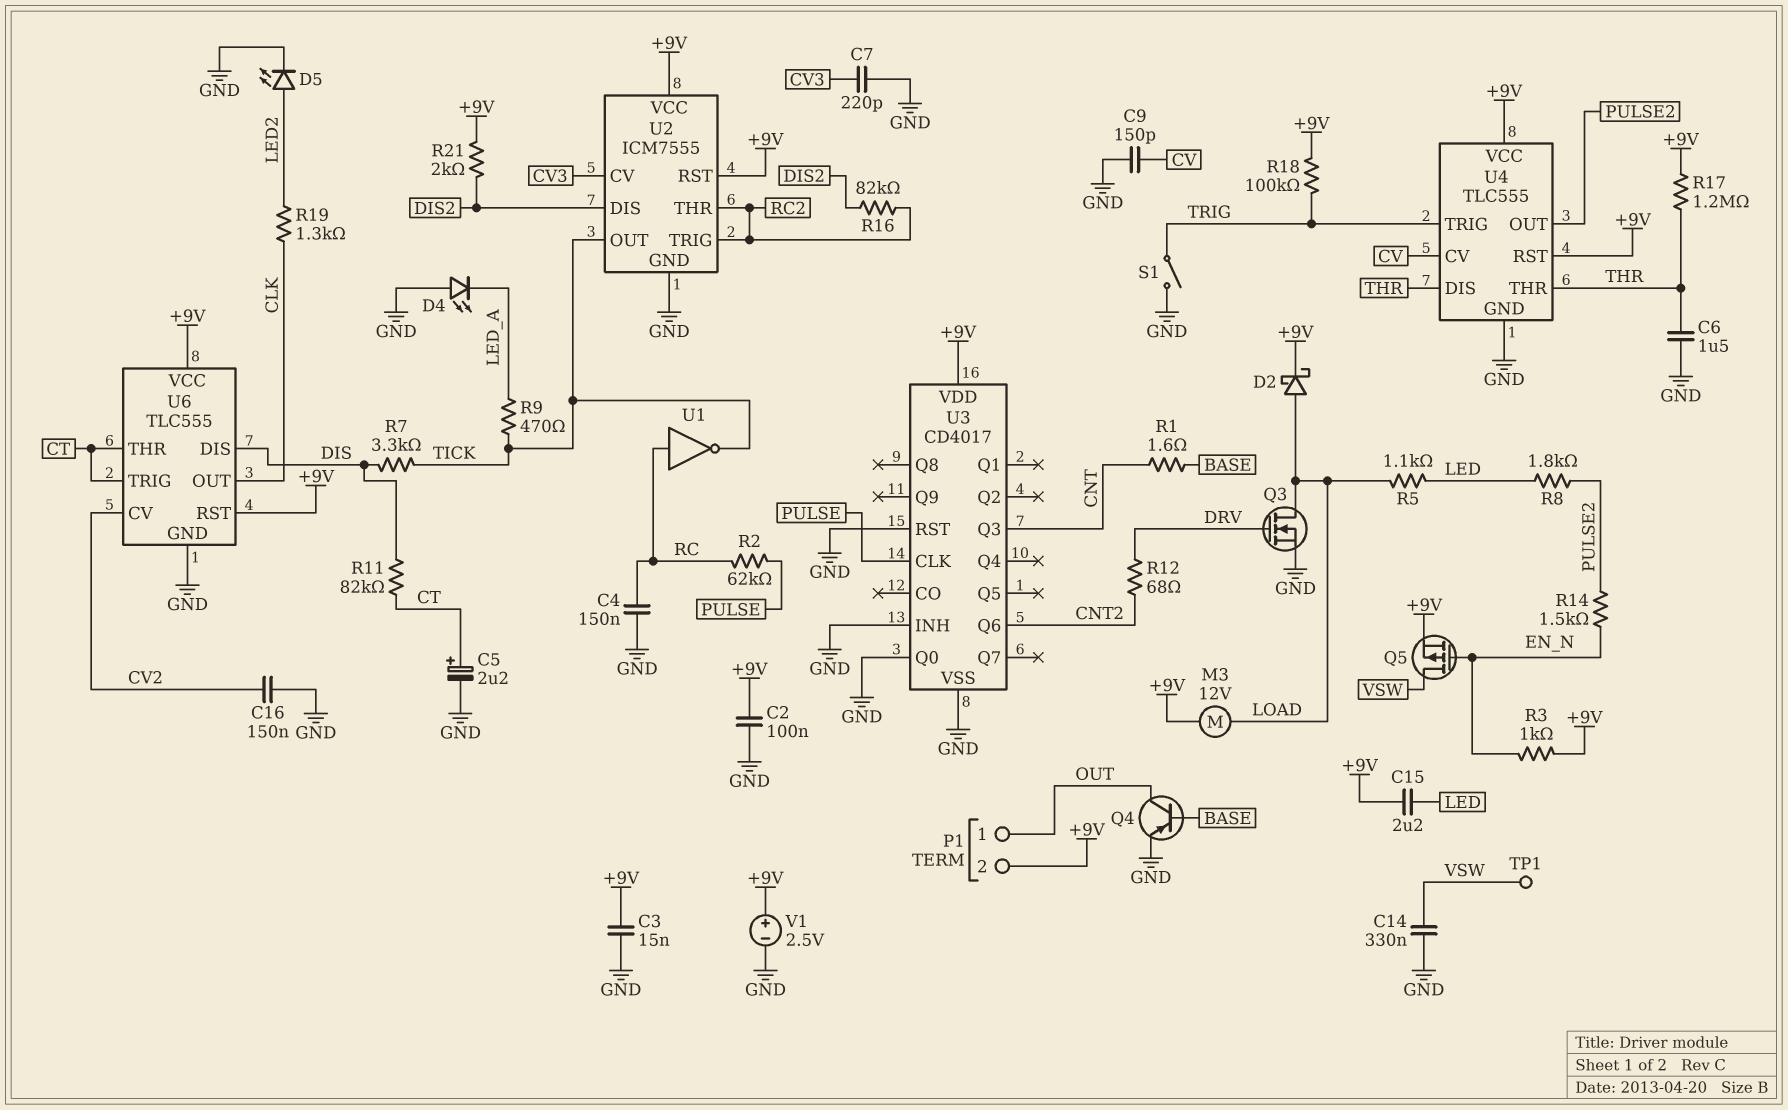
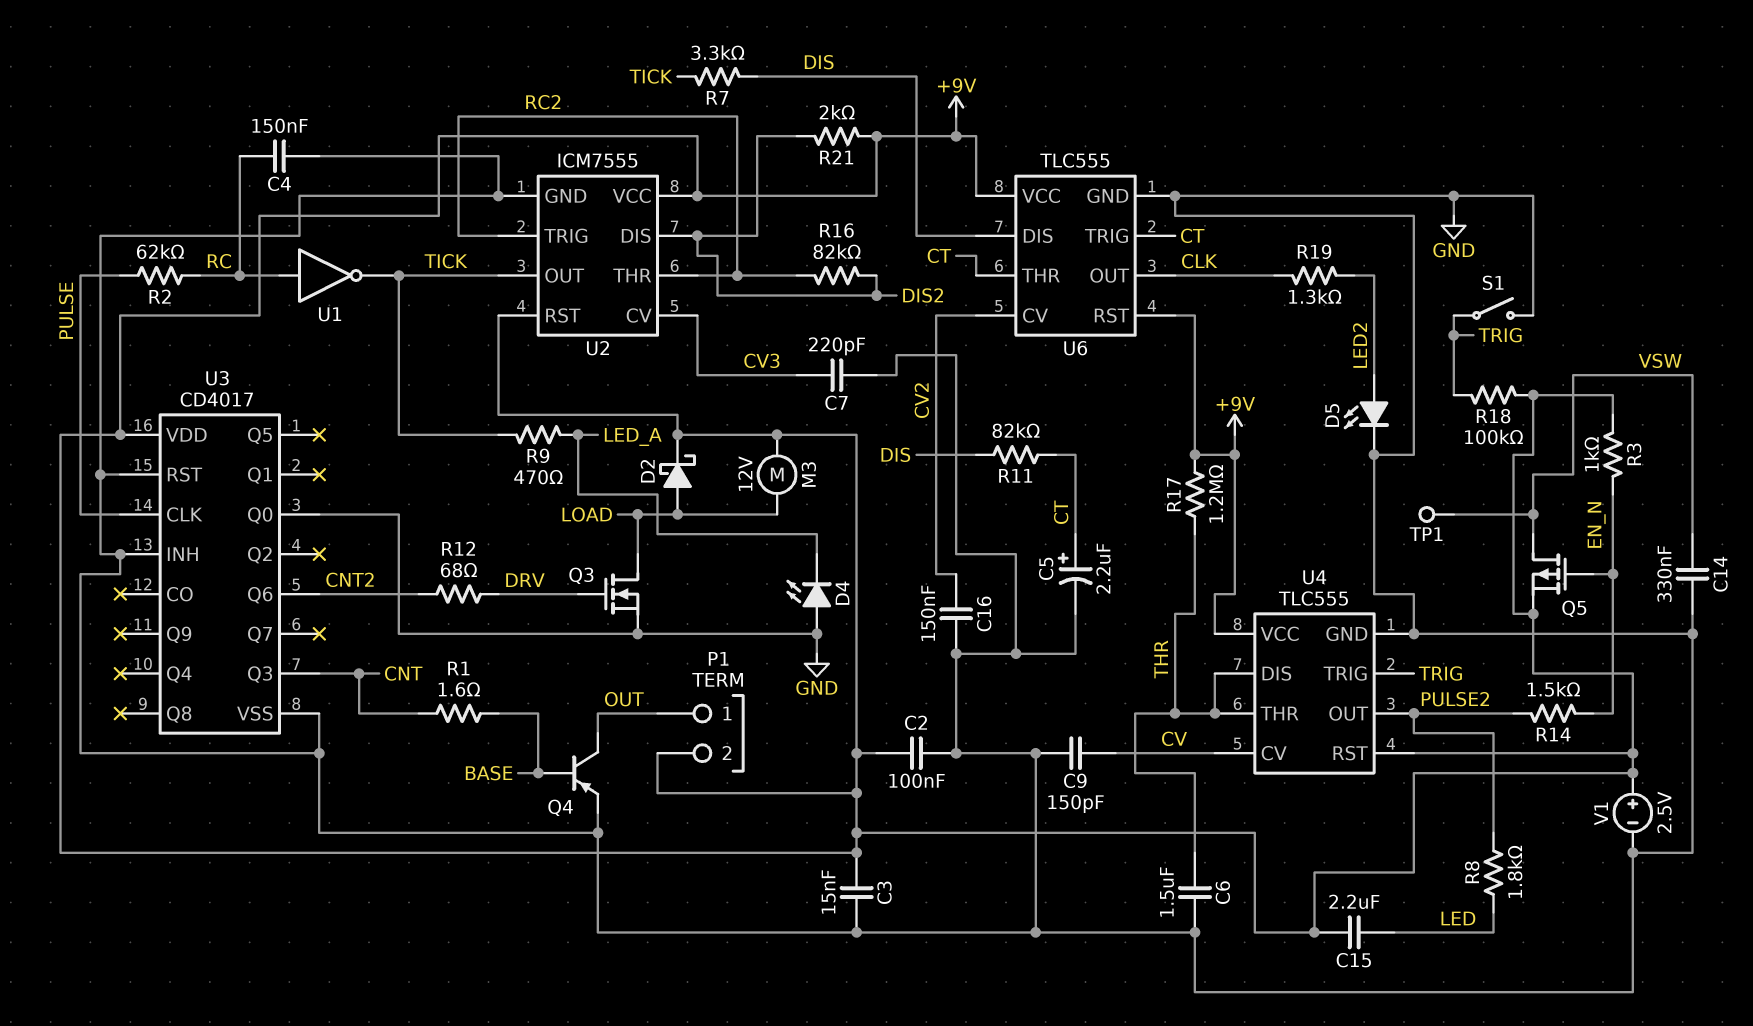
R5: 1.1k (LED, LOAD) -> none

